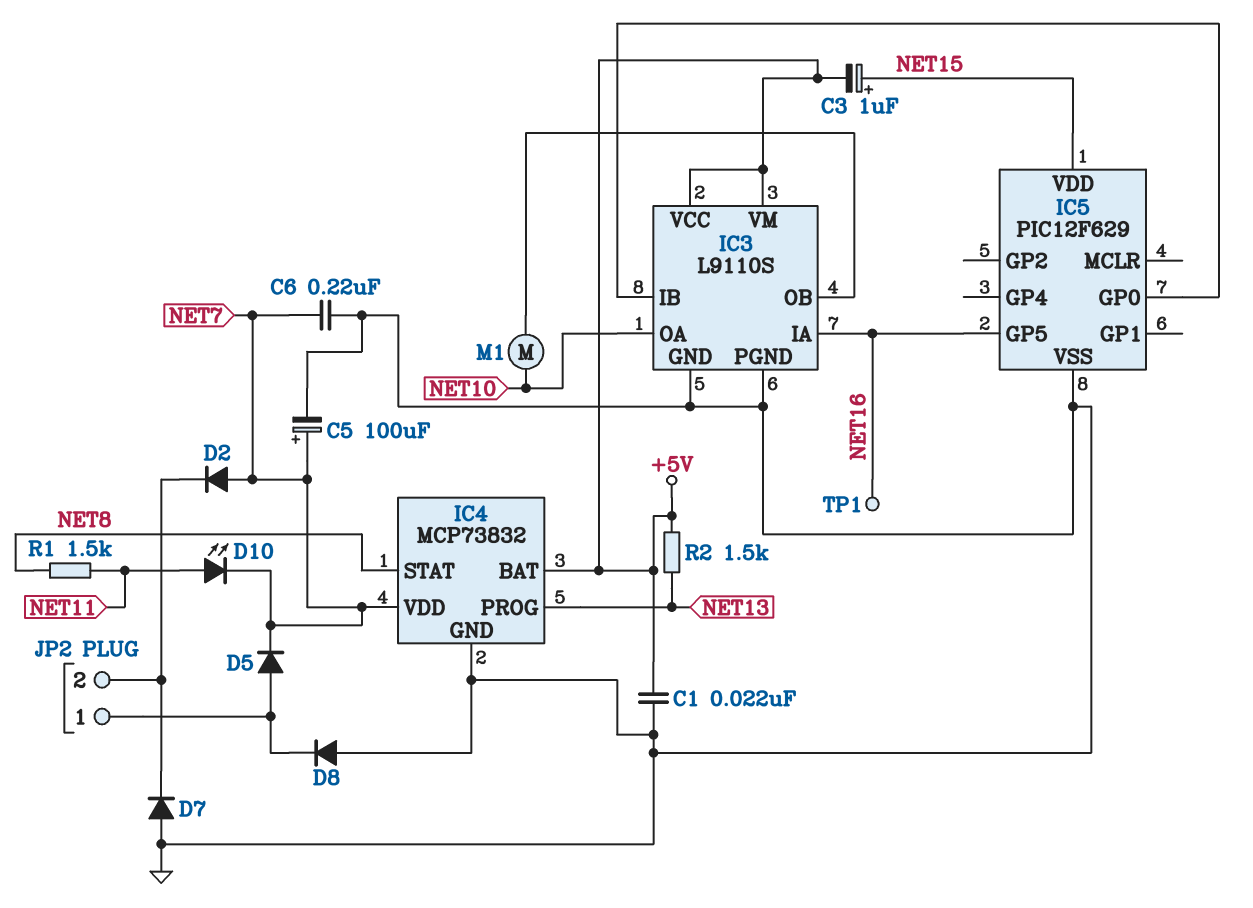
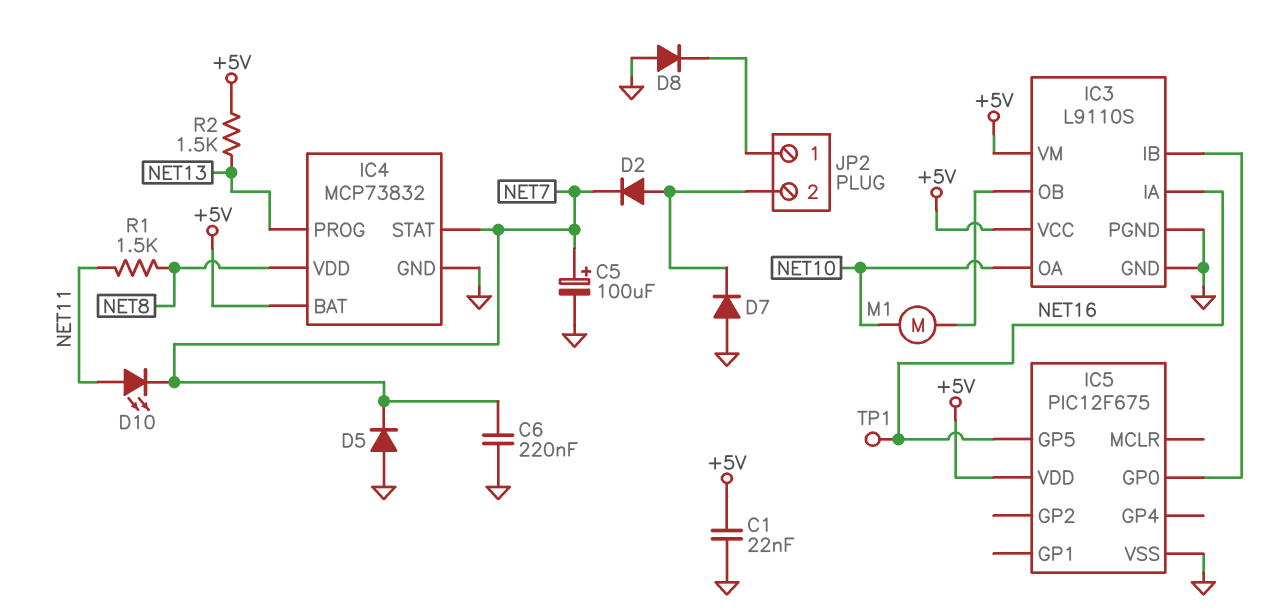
C3: 1uF (plus NET15, minus +5V) -> none
D2: diode (A NET7, K JP2/2) -> diode (A JP2/2, K NET7)
D5: diode (A JP2/1, K NET7) -> diode (A GND, K NET7)
IC4 pin STAT: NET8 -> NET7
IC4 pin VDD: NET7 -> NET8
IC5: PIC12F629 -> PIC12F675
IC5 pin VDD: NET15 -> +5V

